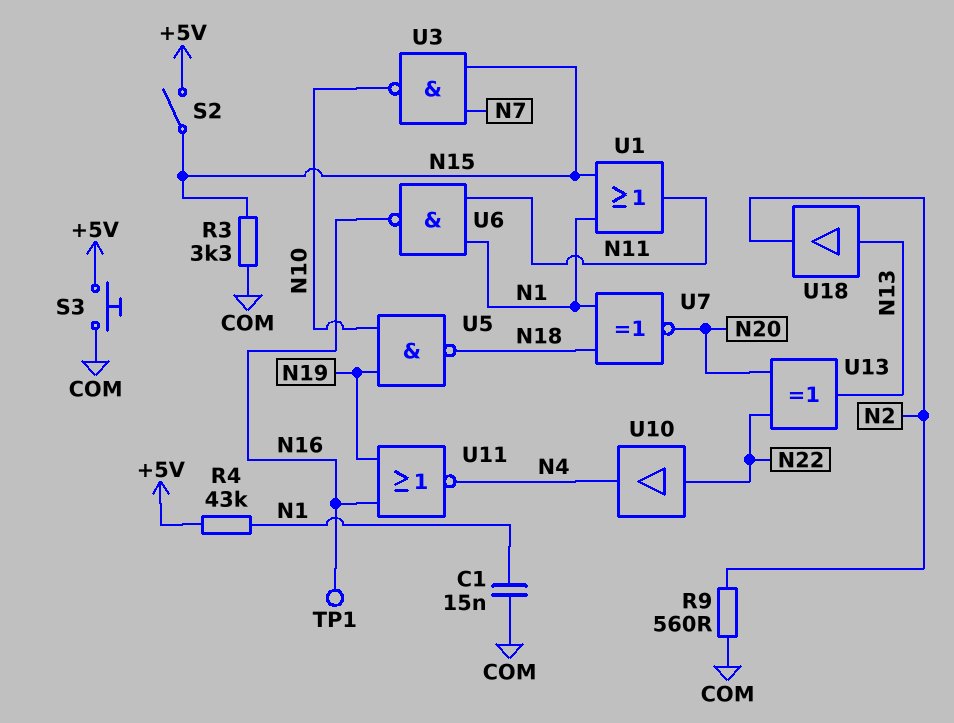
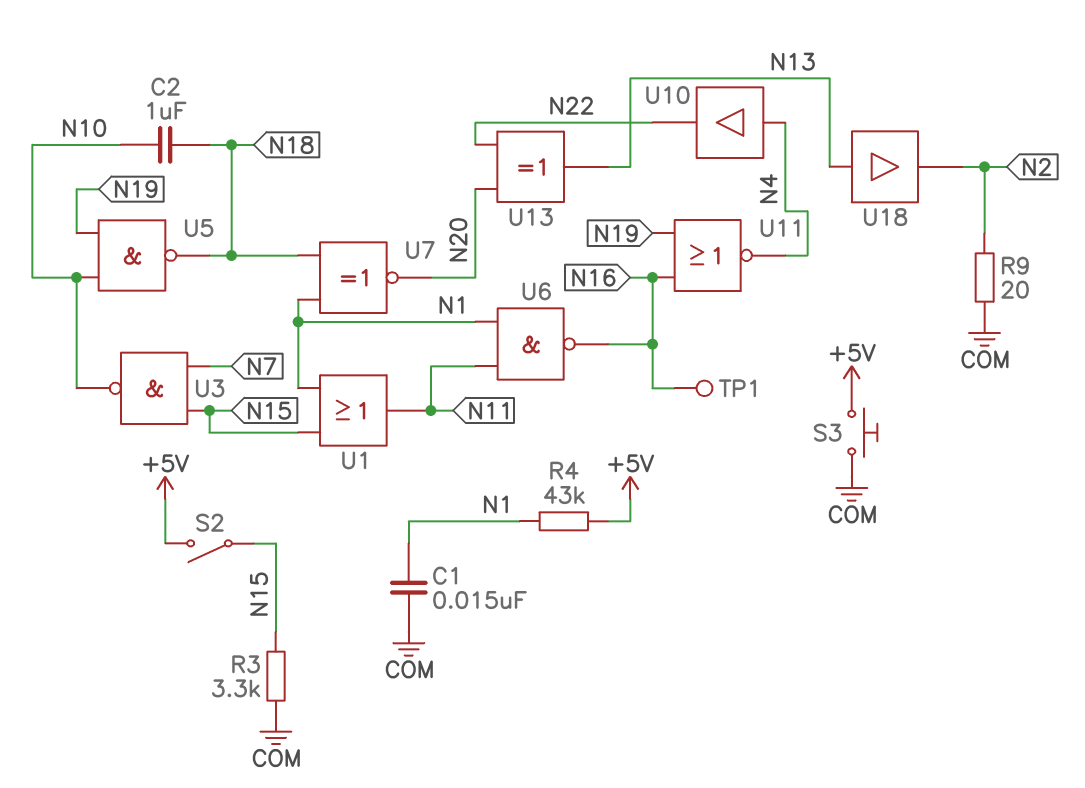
C2: none -> 1uF (N10, N18)
R9: 560 (COM, N2) -> 20 (COM, N2)
U10: buffer (in N22, out N4) -> buffer (in N4, out N22)

